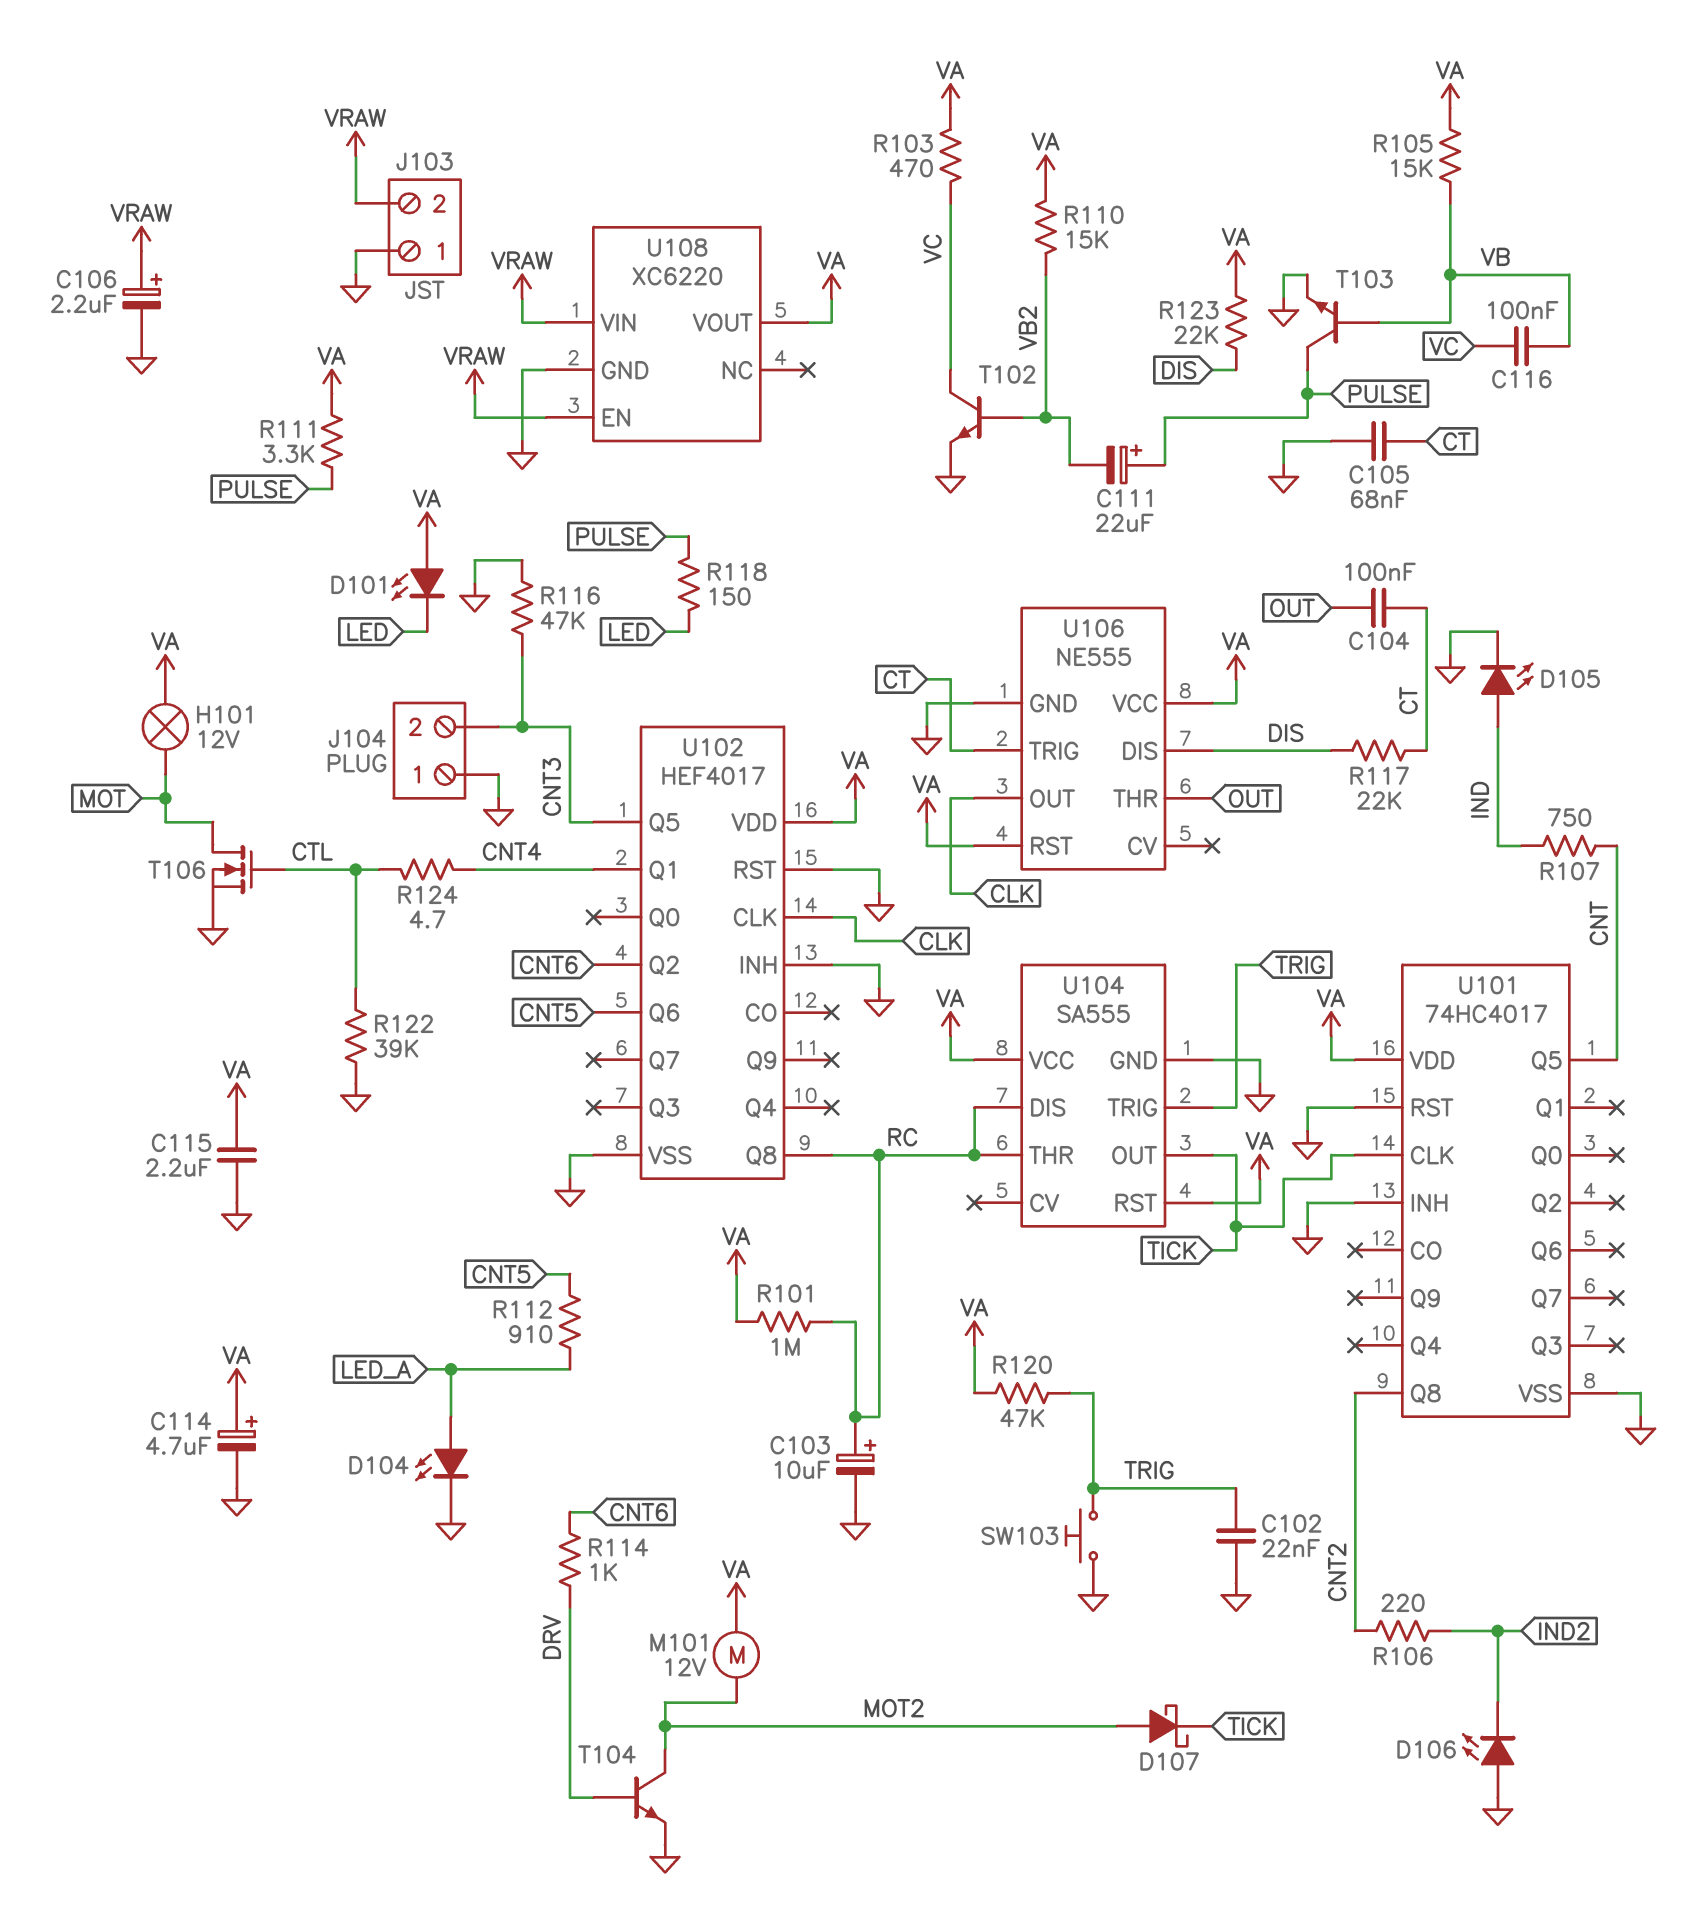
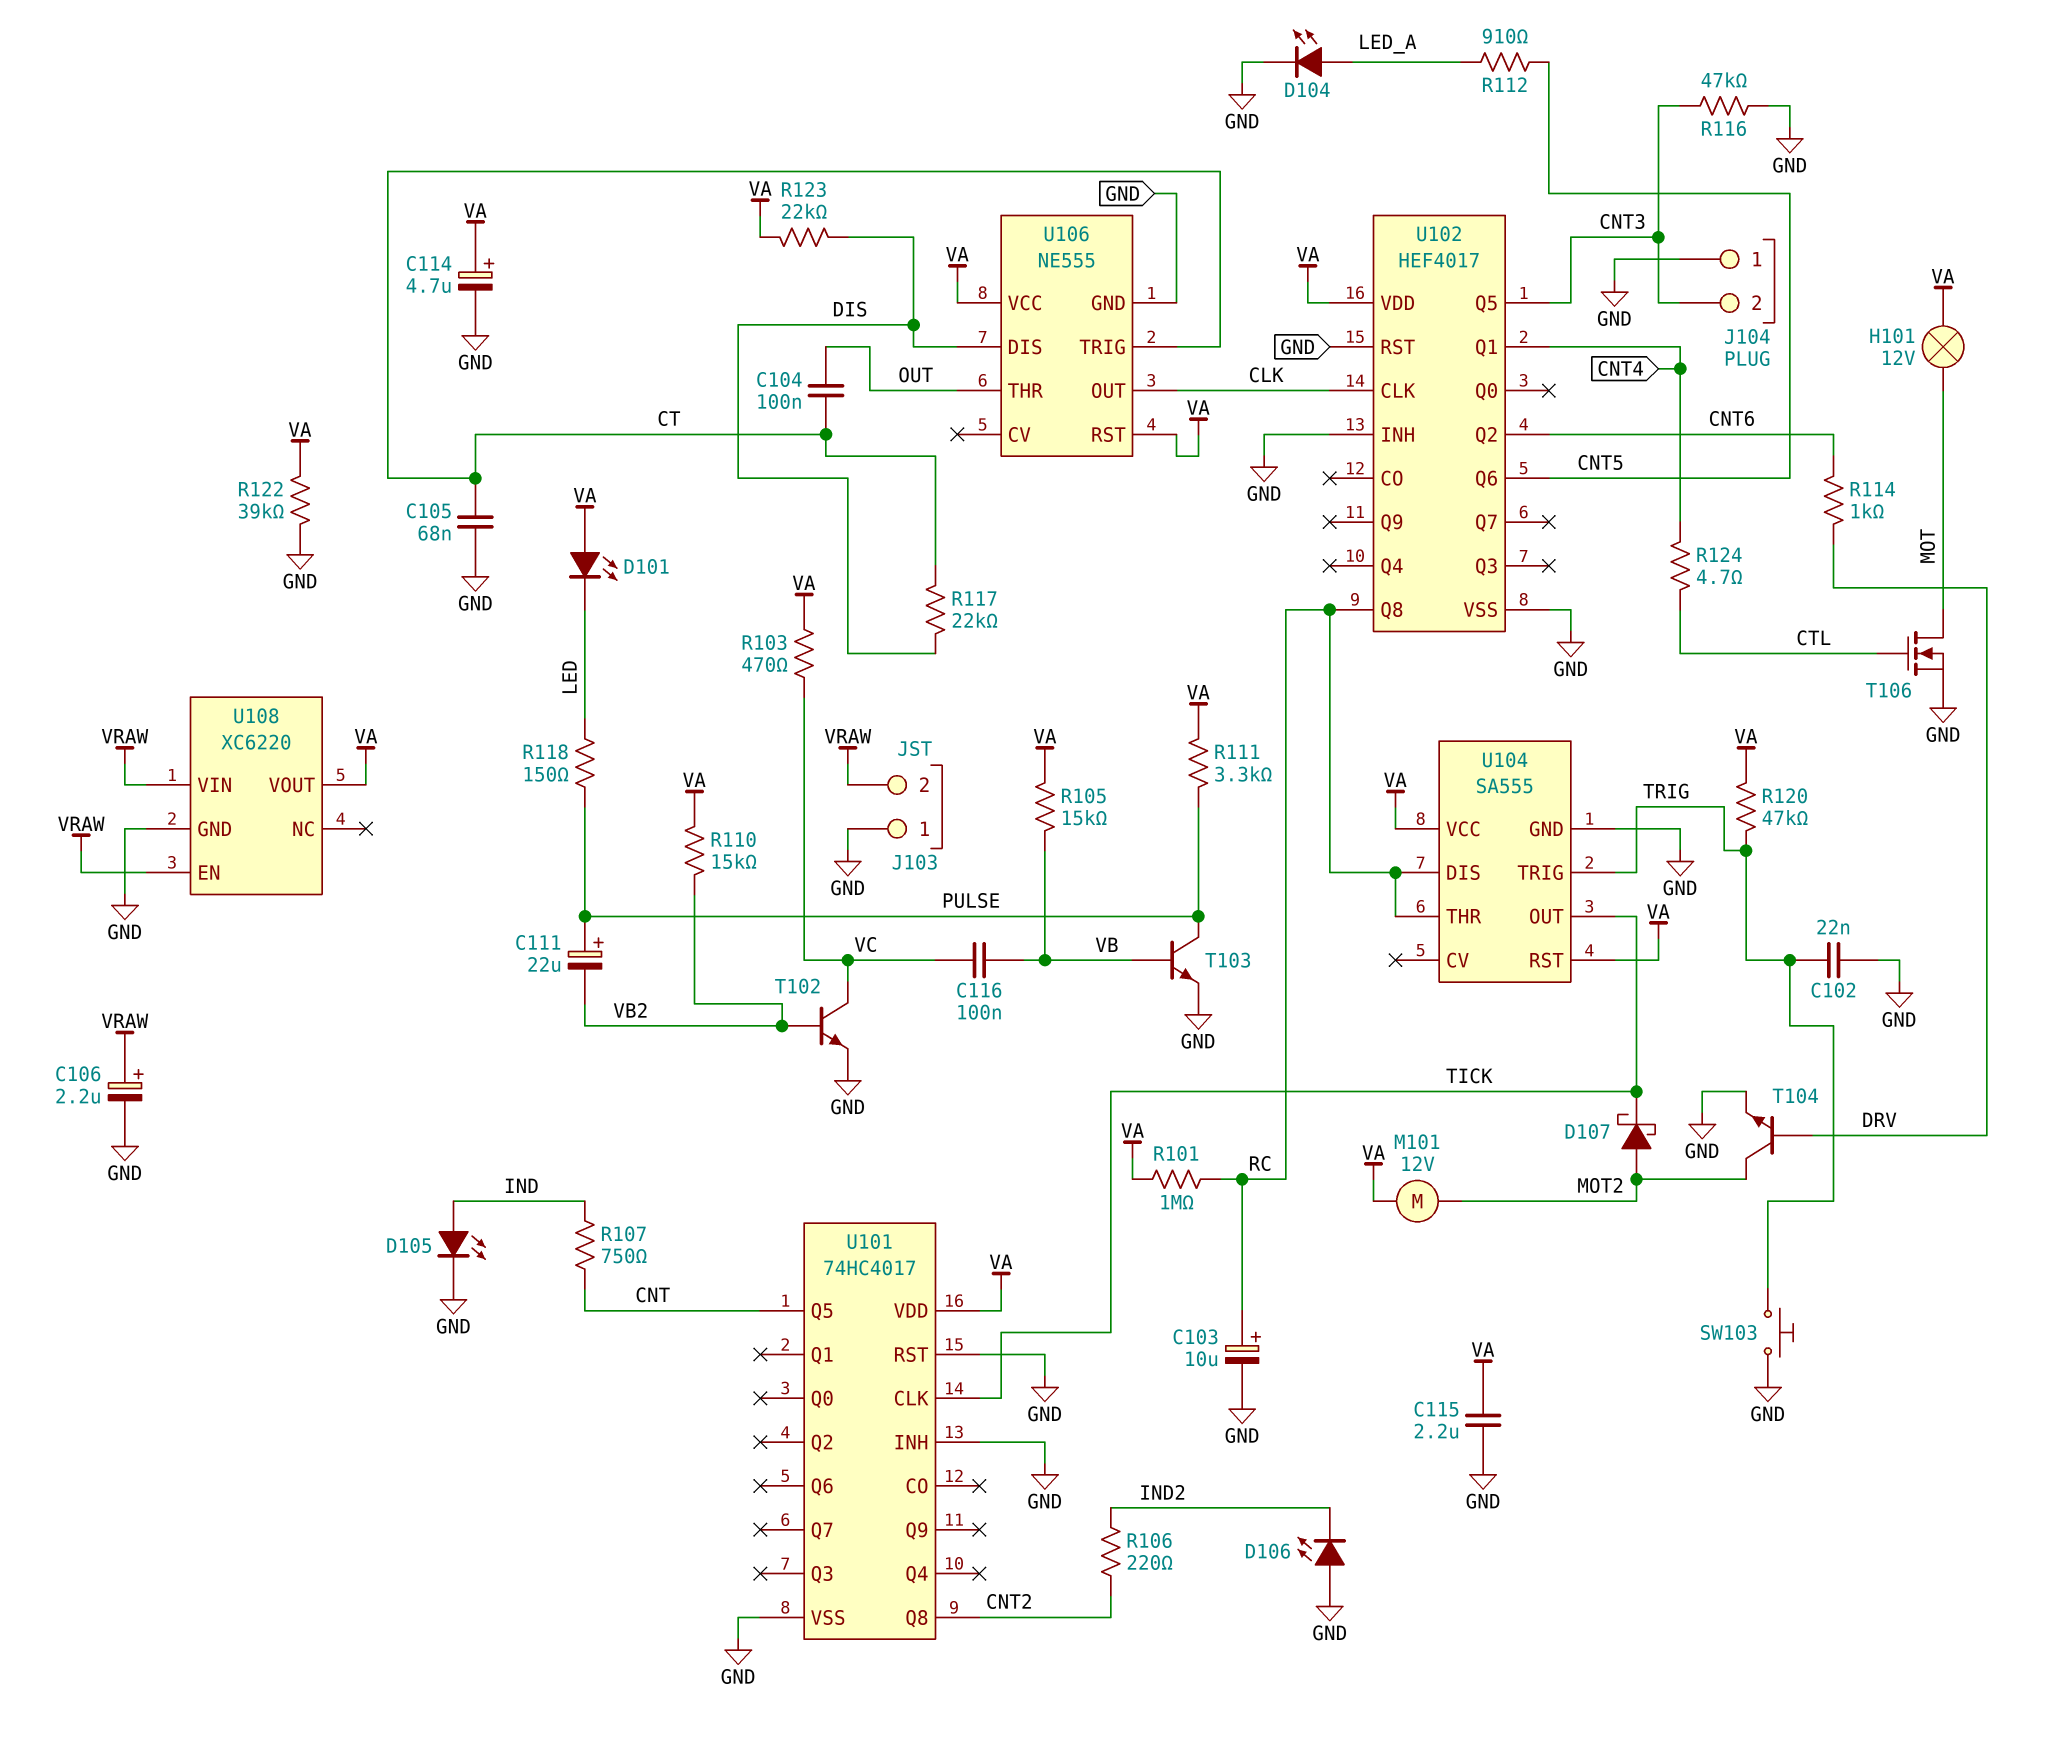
R122: 39k (CTL, GND) -> 39k (GND, VA)

